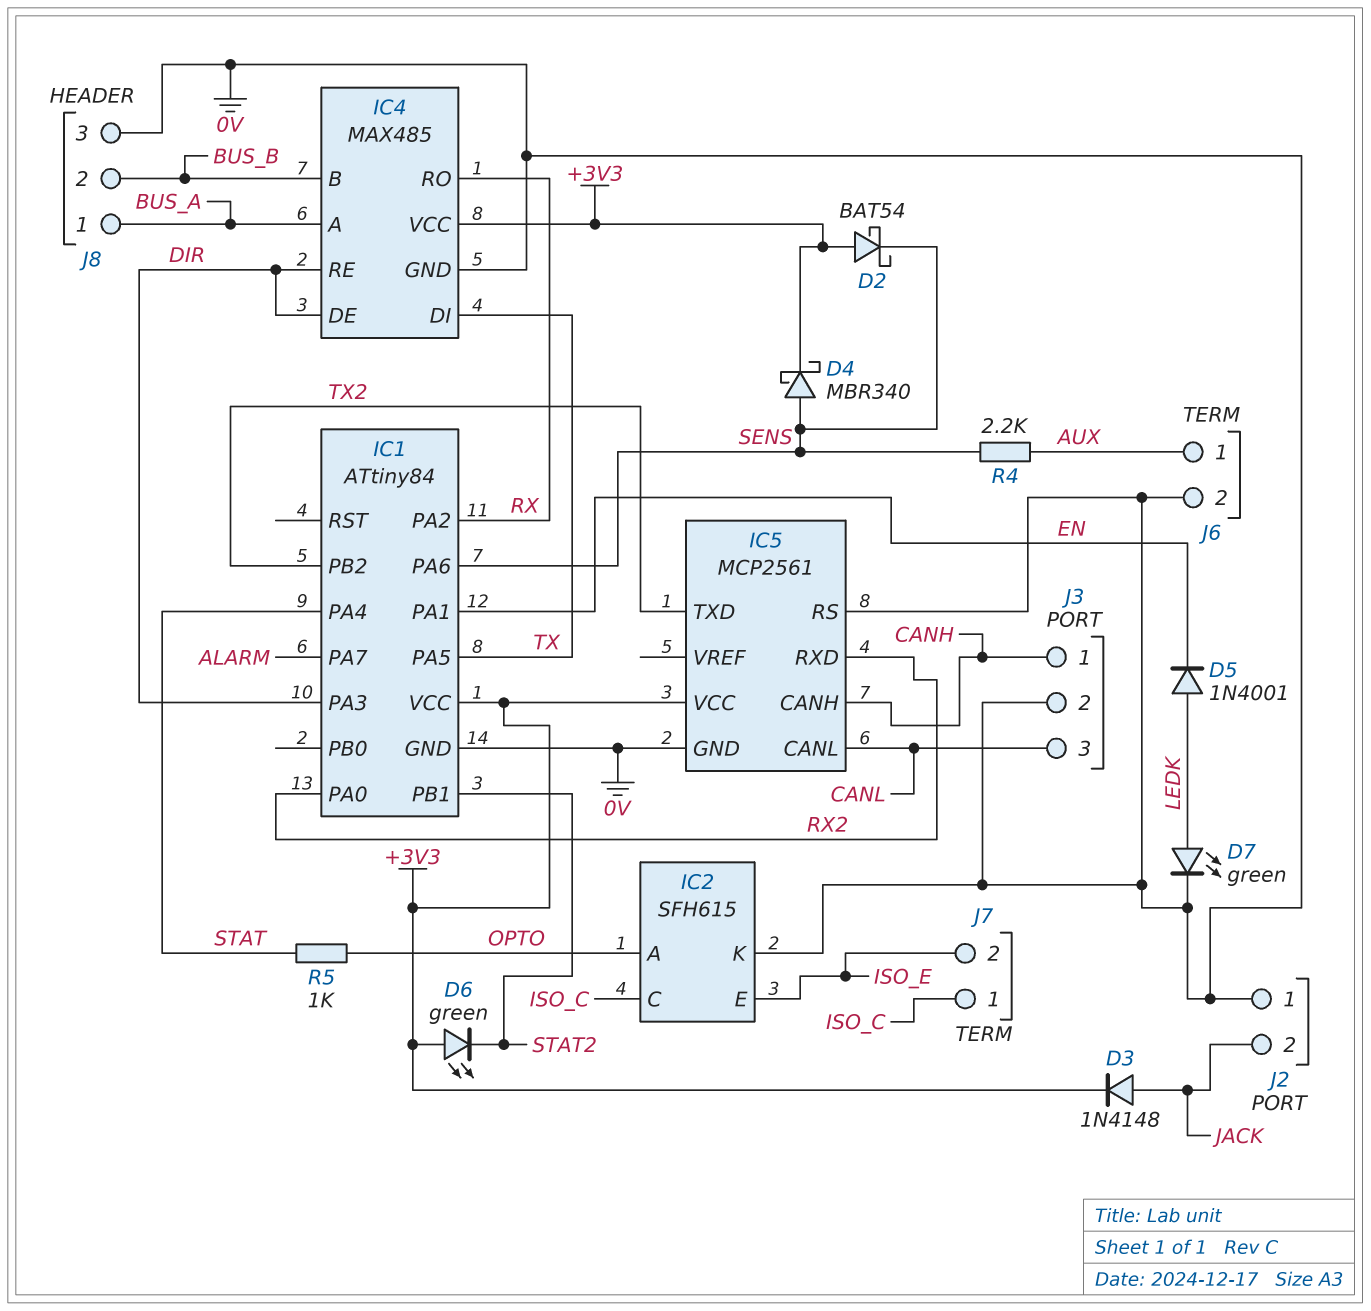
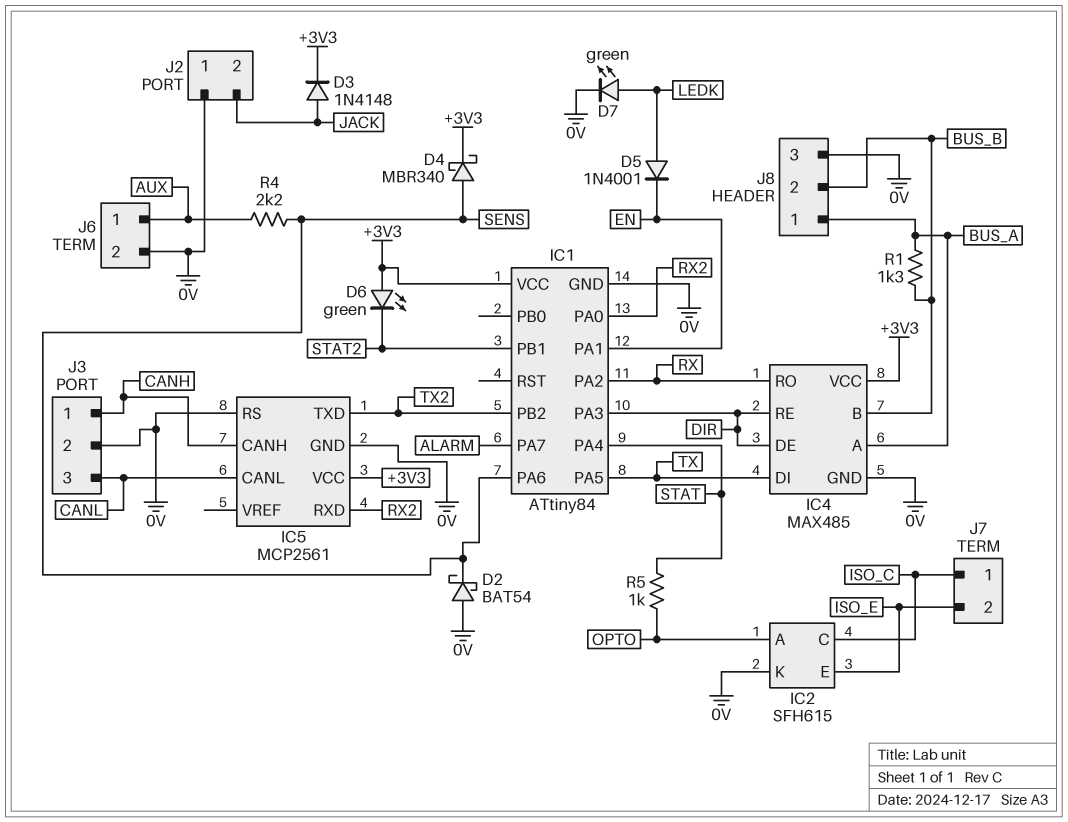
D2: schottky BAT54 (A +3V3, K SENS) -> schottky BAT54 (A 0V, K SENS)
R1: none -> 1.3k (BUS_A, BUS_B)

